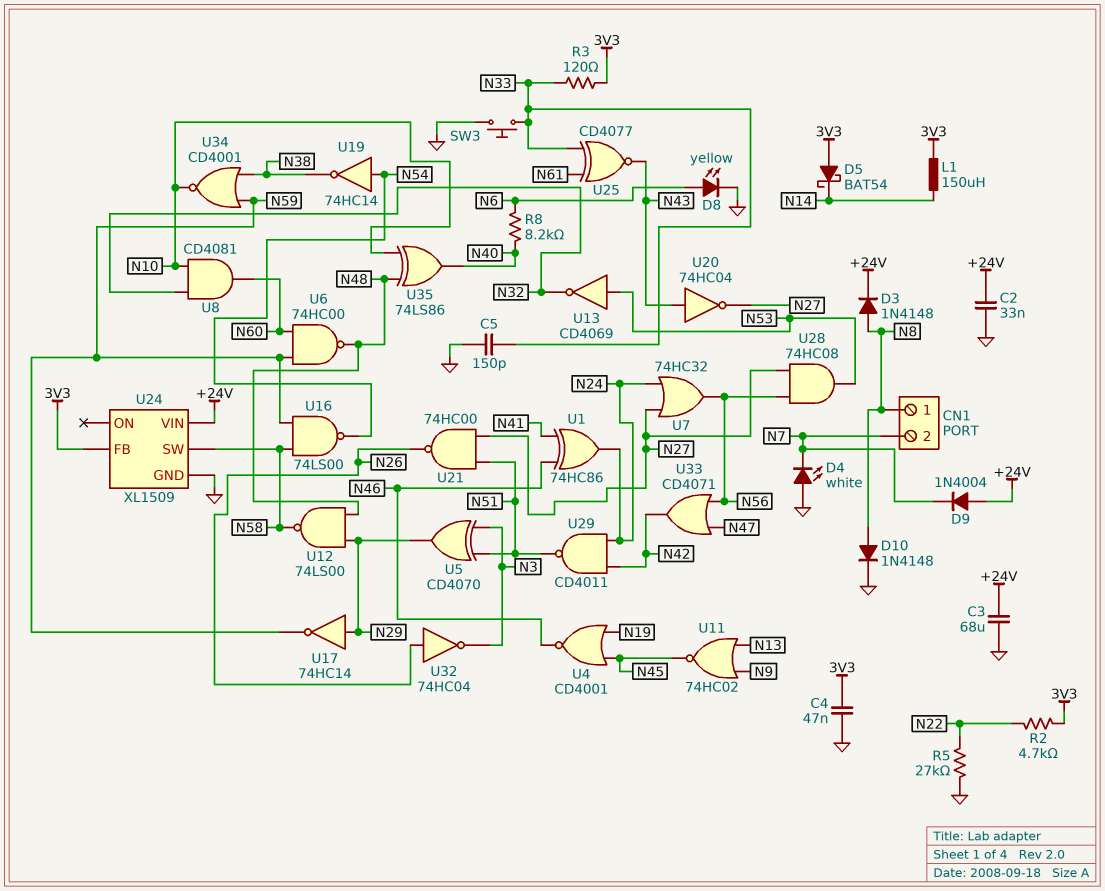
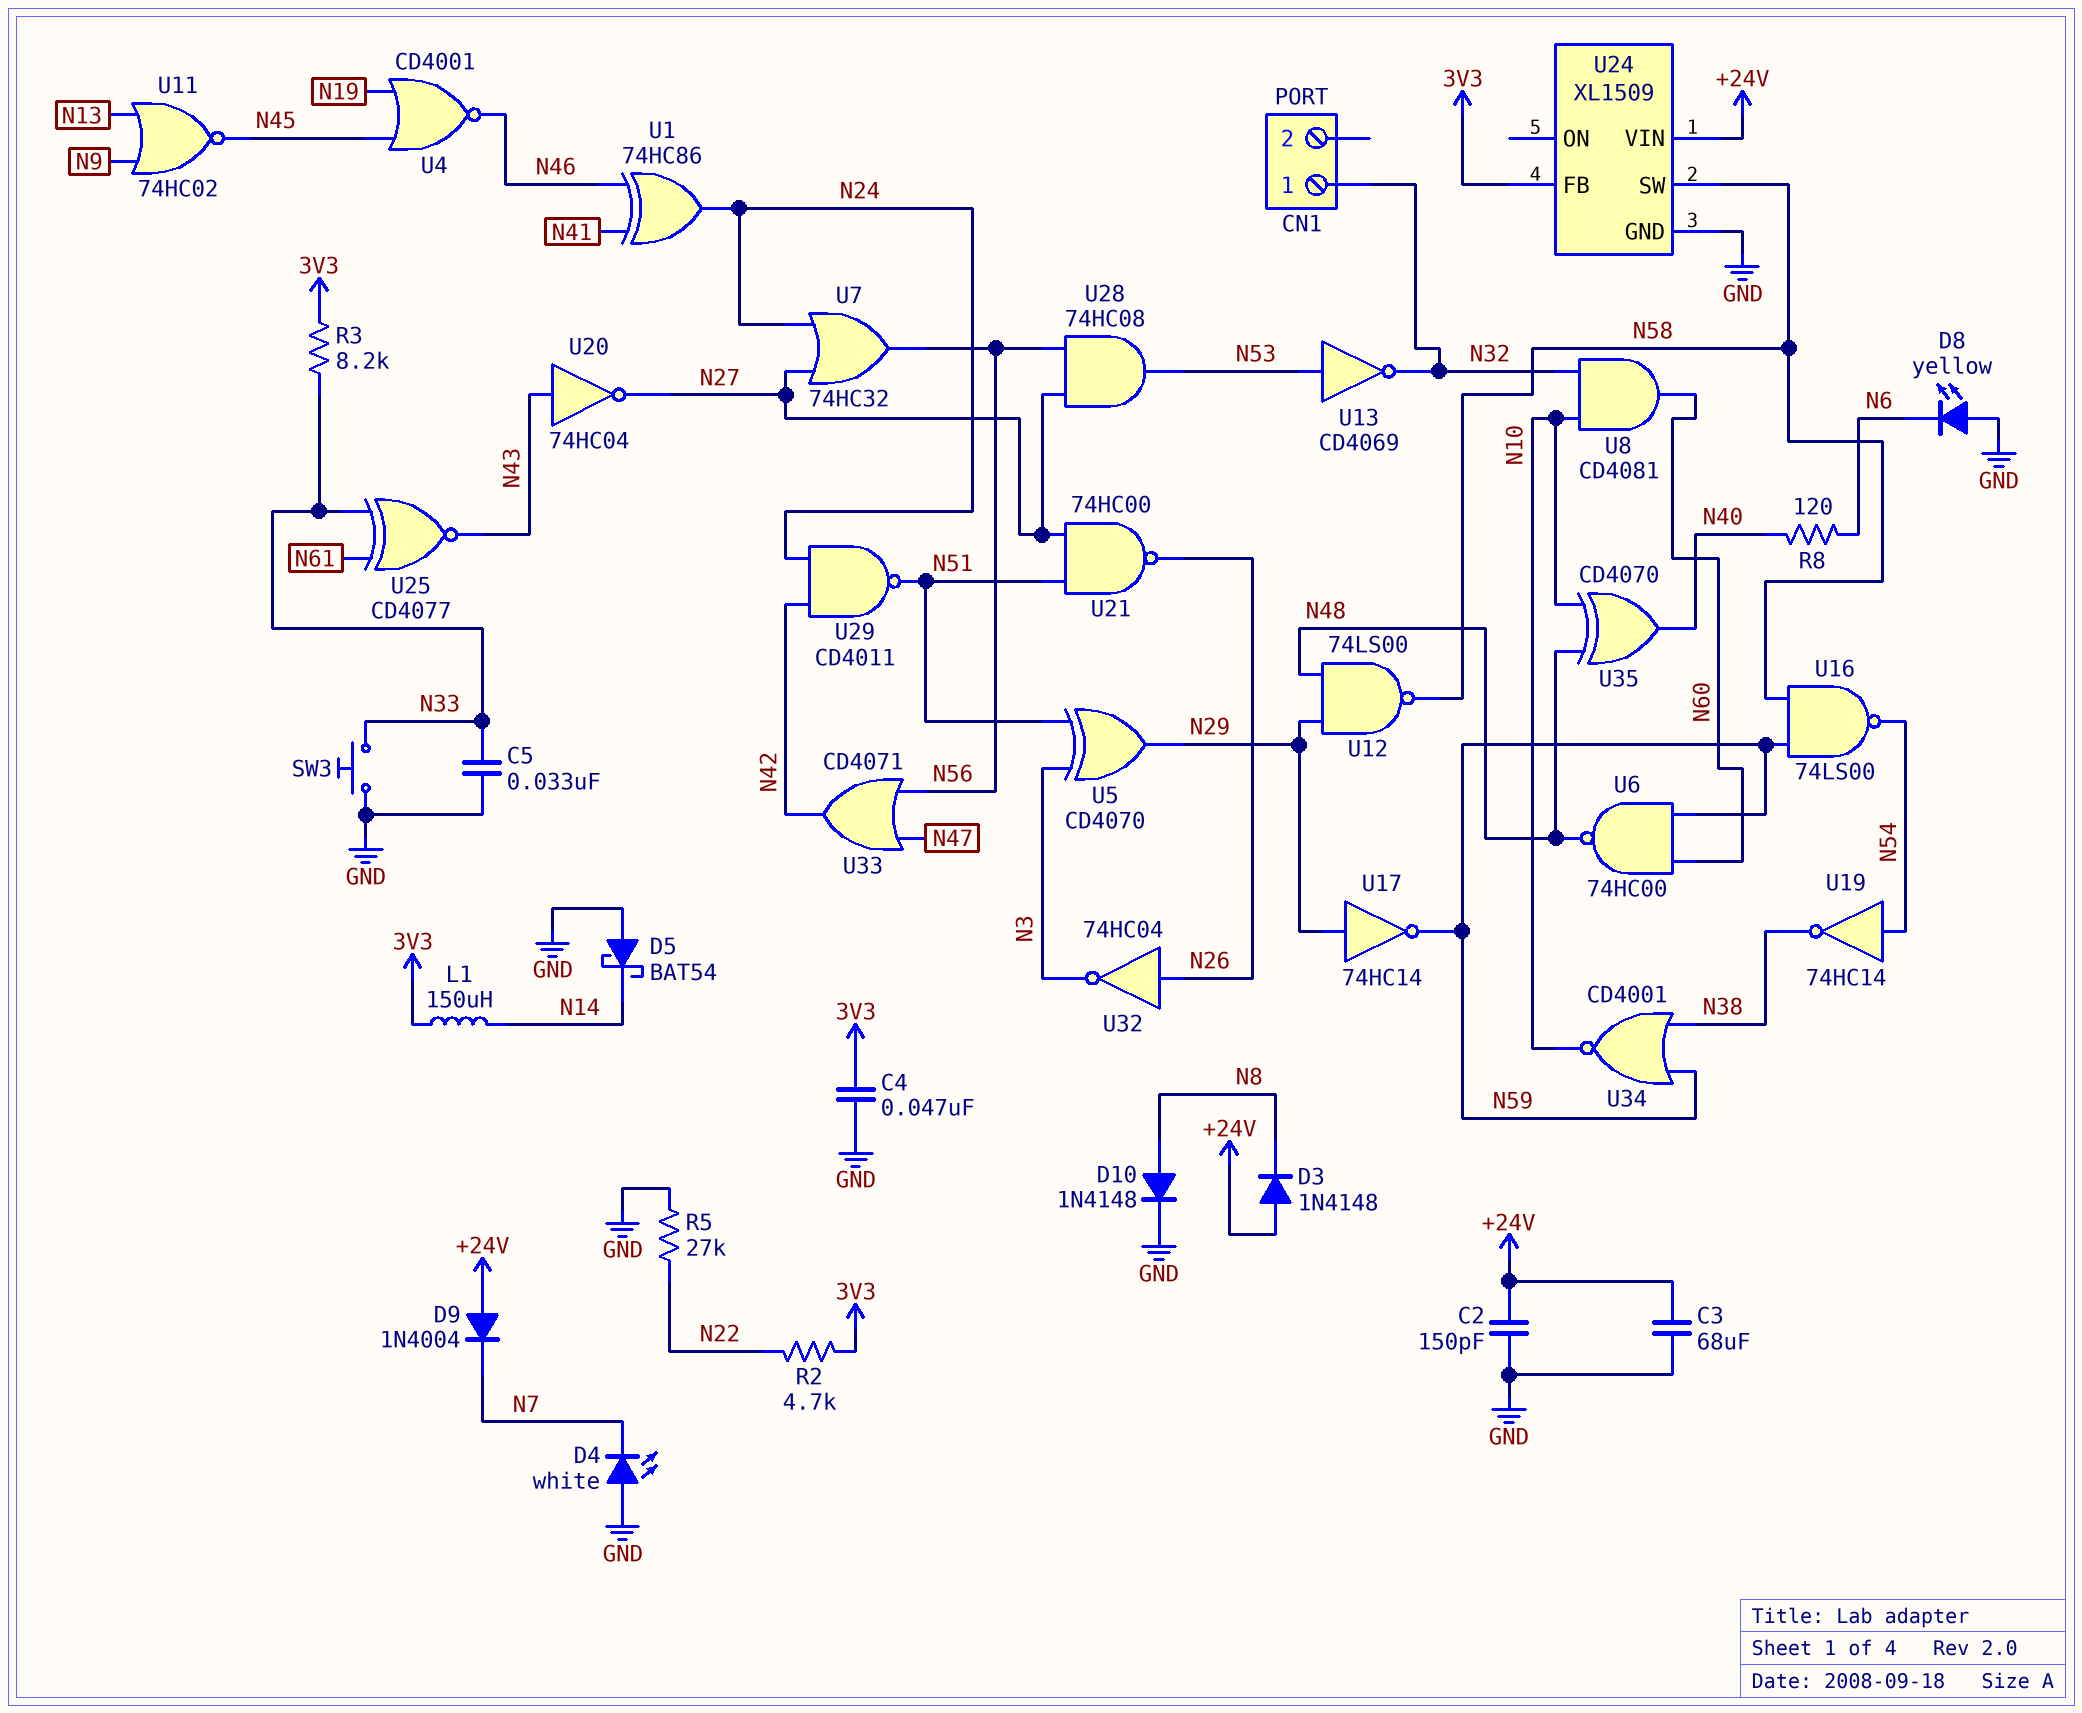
C2: 33nF (+24V, GND) -> 150pF (+24V, GND)
C5: 150pF (GND, N33) -> 33nF (GND, N33)
CN1 pin 1: N8 -> N32
CN1 pin 2: N7 -> none
D3: diode 1N4148 (A N8, K +24V) -> diode 1N4148 (A +24V, K N8)
D5: schottky BAT54 (A 3V3, K N14) -> schottky BAT54 (A GND, K N14)
D8: LED yellow (A N6, K GND) -> LED yellow (A GND, K N6)
R3: 120 (3V3, N33) -> 8.2k (3V3, N33)
R8: 8.2k (N6, N40) -> 120 (N6, N40)
U35: XOR 74LS86 (in N10, in N48, out N40) -> XOR CD4070 (in N10, in N48, out N40)

